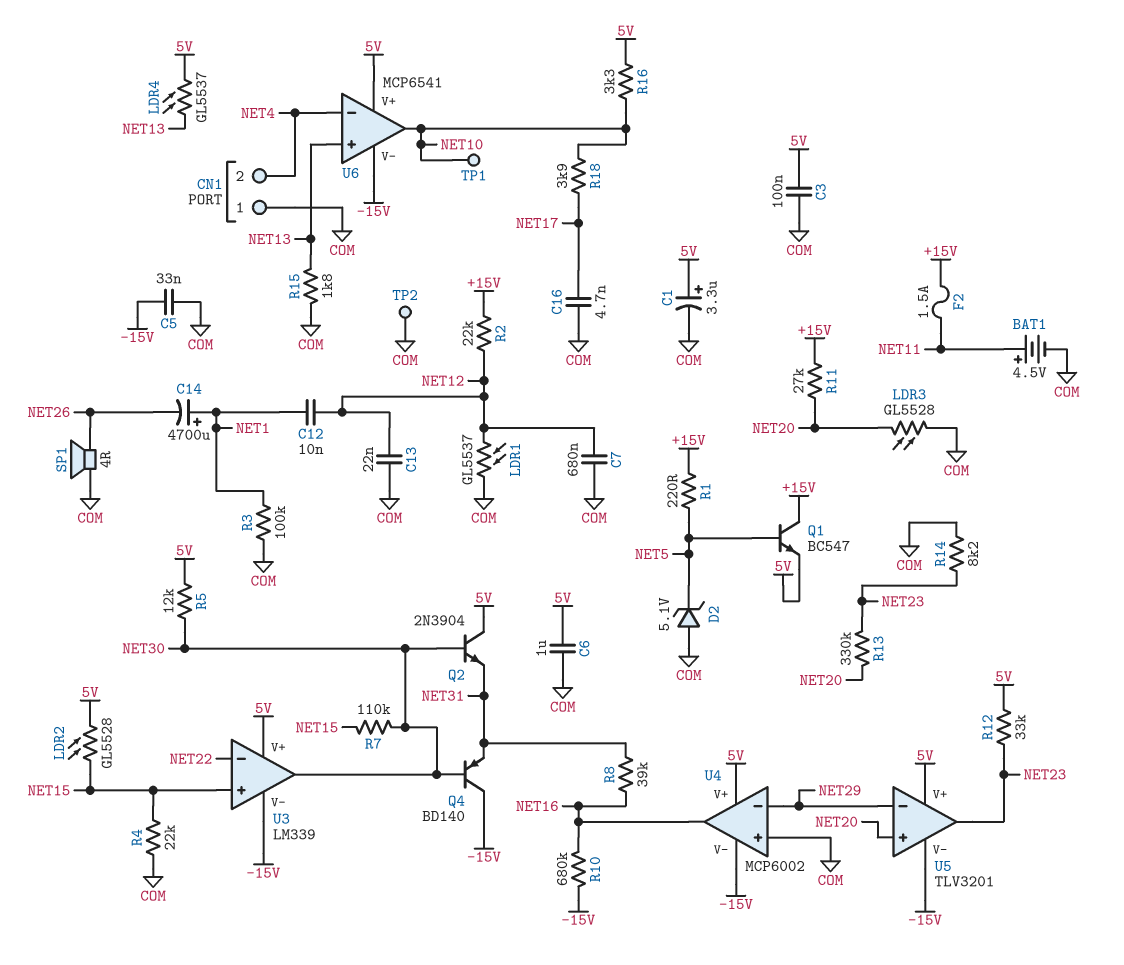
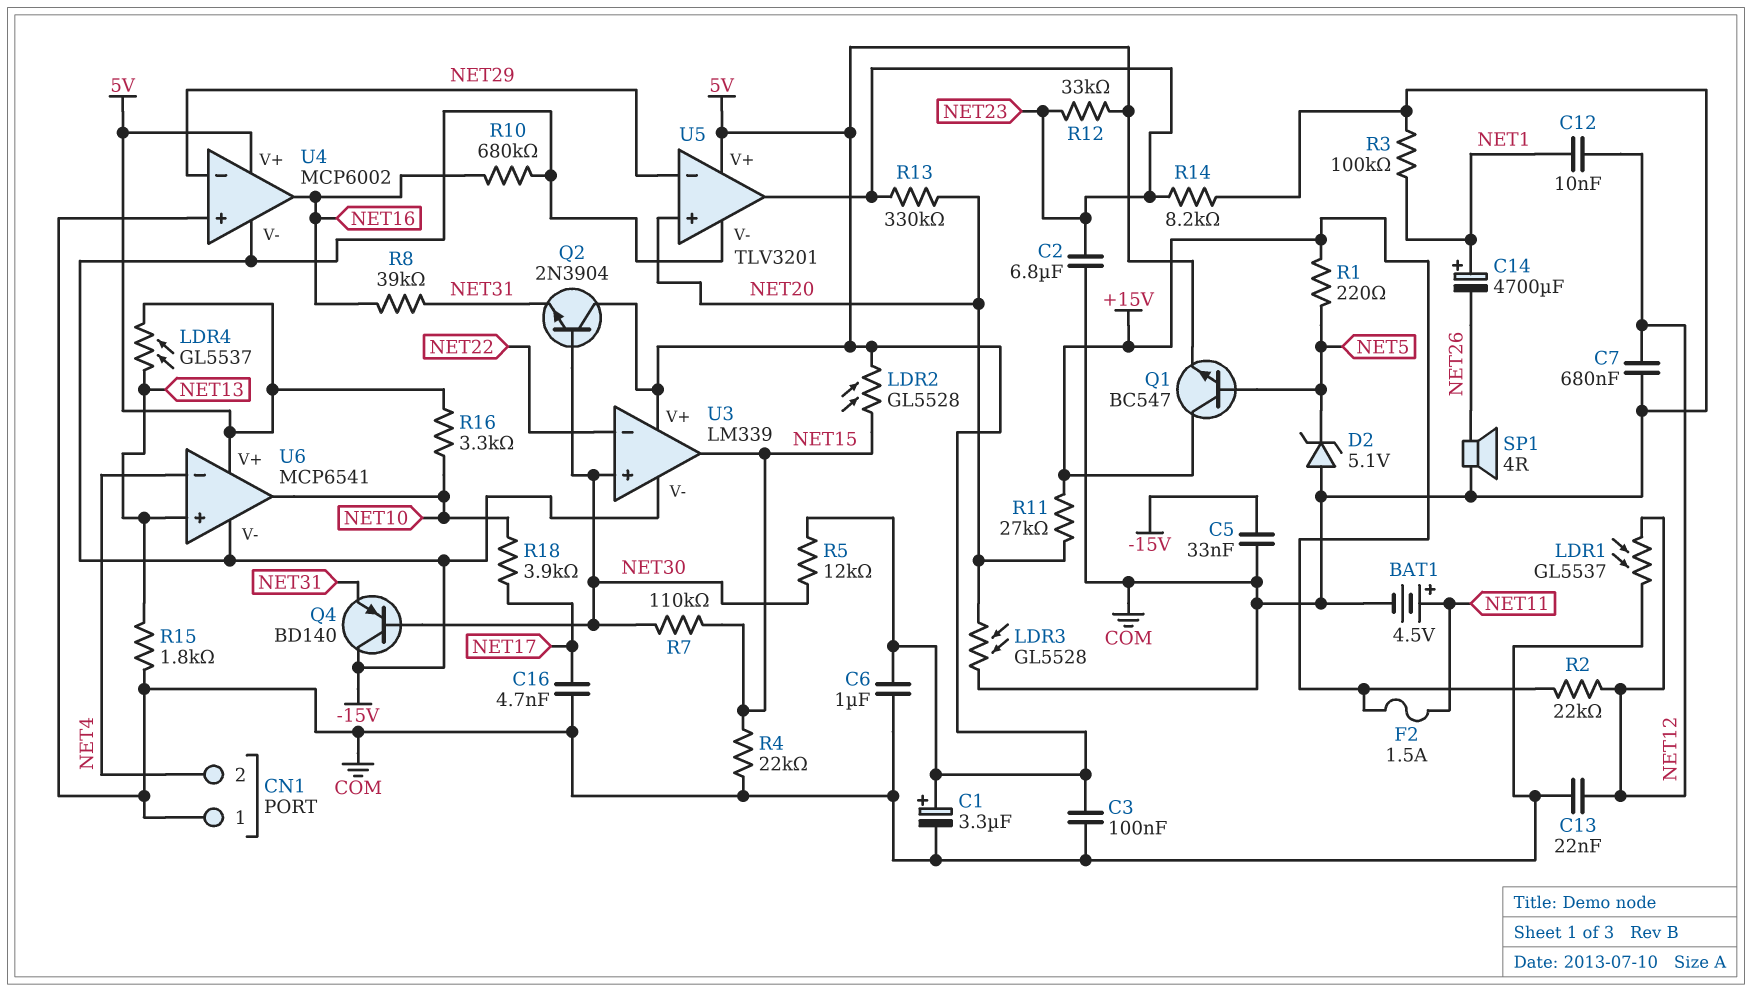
C2: none -> 6.8uF (COM, NET23)
TP1: test point (NET10) -> none
TP2: test point (COM) -> none
U3 pin in+: NET15 -> NET30
U3 pin out: NET30 -> NET15

